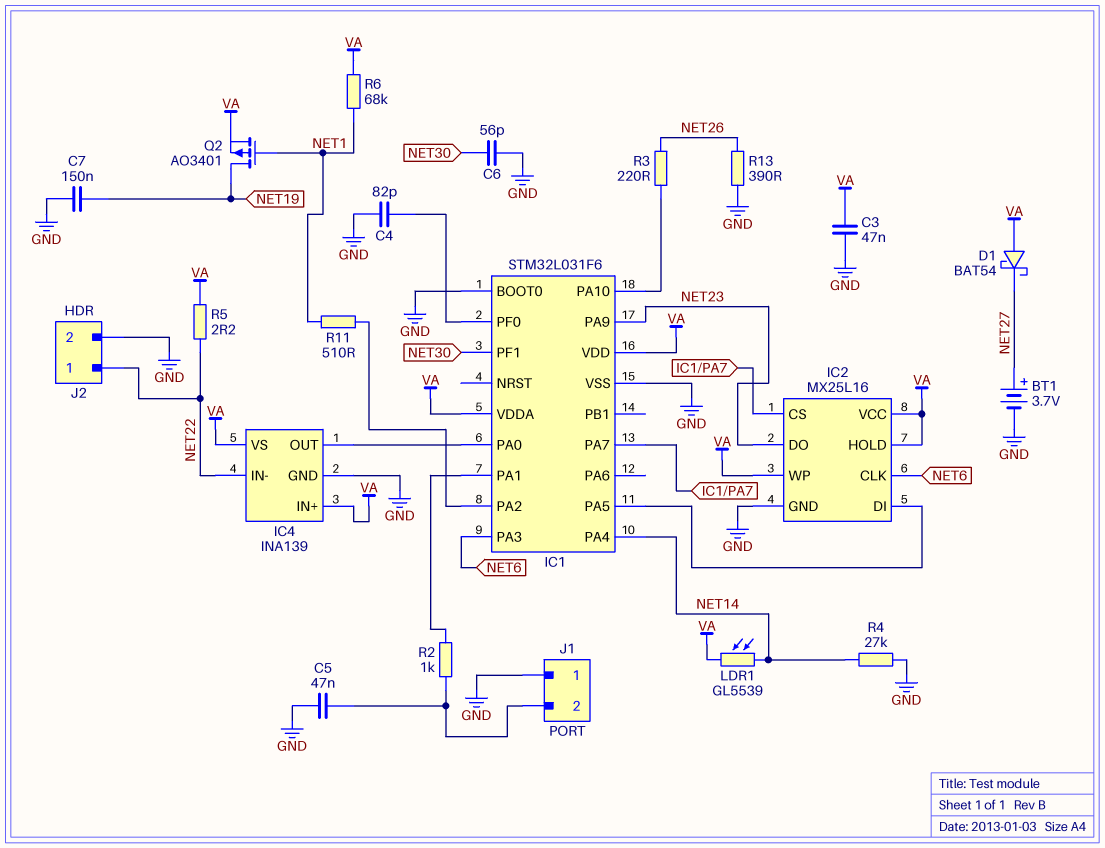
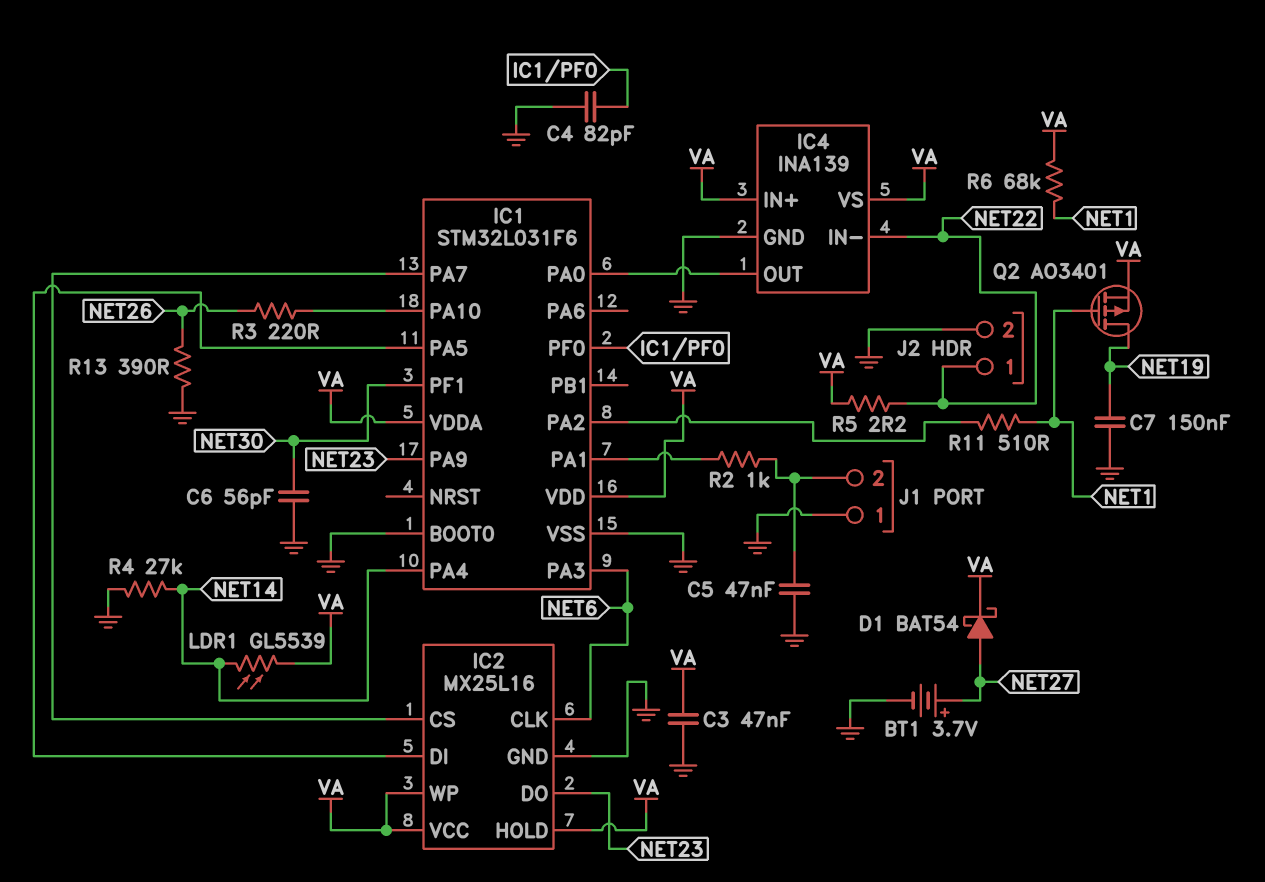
D1: schottky BAT54 (A VA, K NET27) -> schottky BAT54 (A NET27, K VA)

